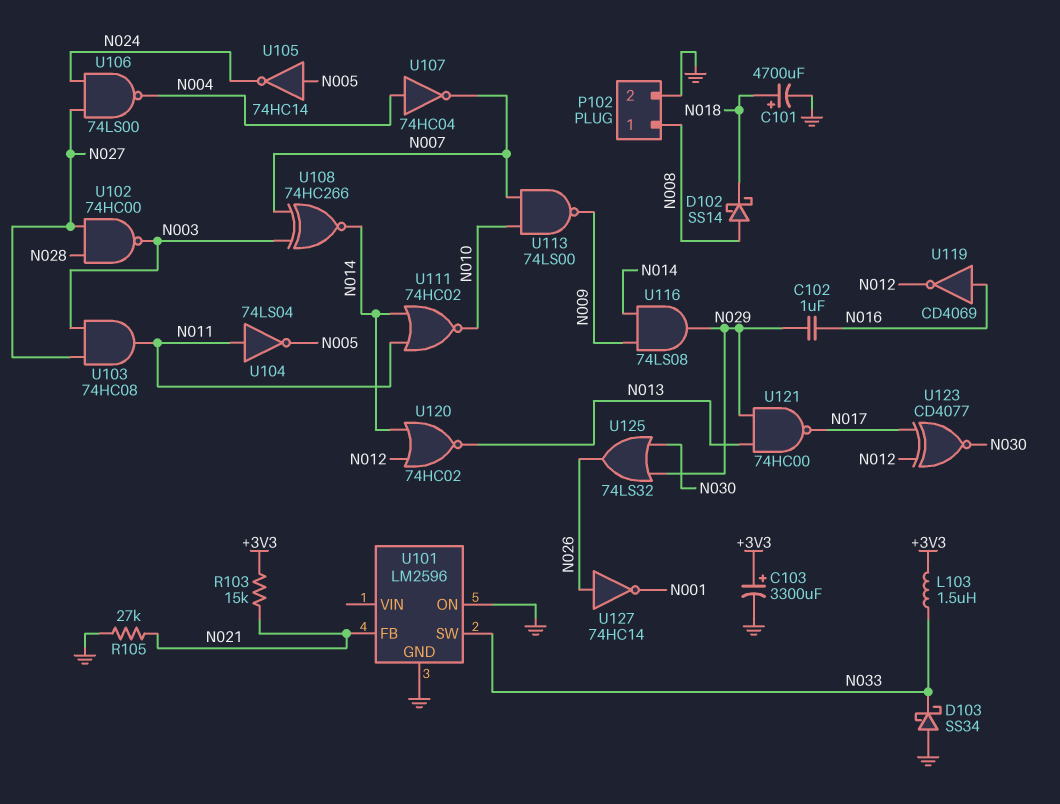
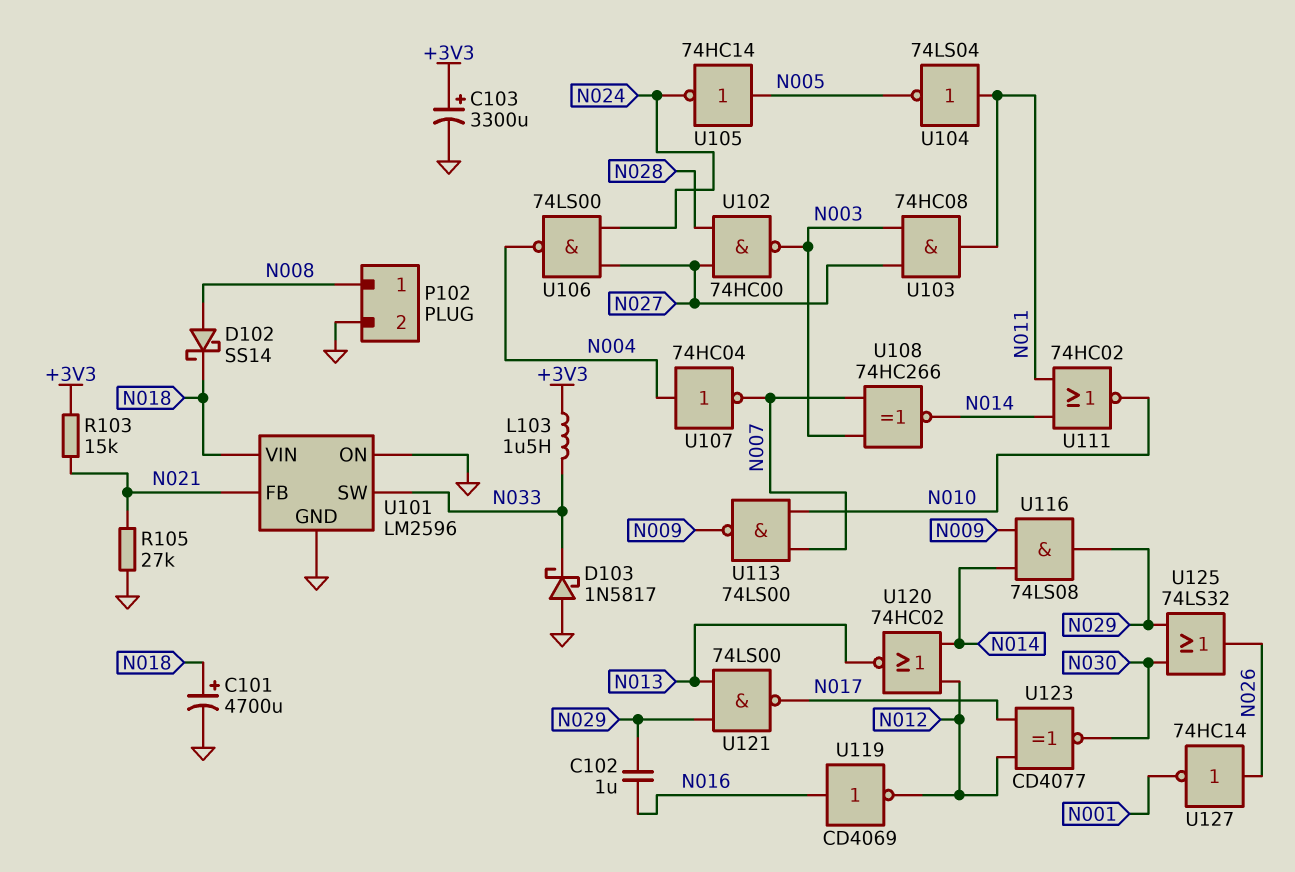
D103: schottky SS34 (A GND, K N033) -> schottky 1N5817 (A GND, K N033)
U101 pin VIN: none -> N018
U121: NAND 74HC00 (in N013, in N029, out N017) -> NAND 74LS00 (in N013, in N029, out N017)

